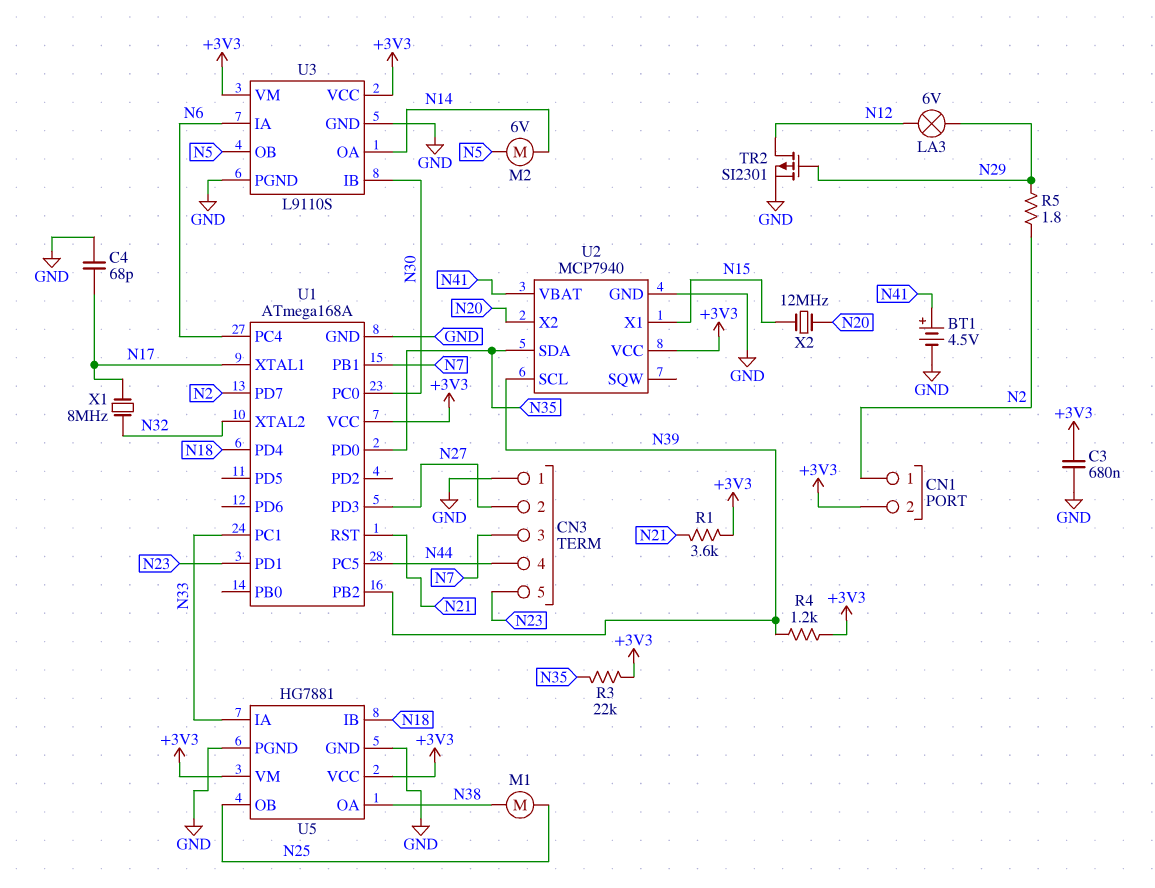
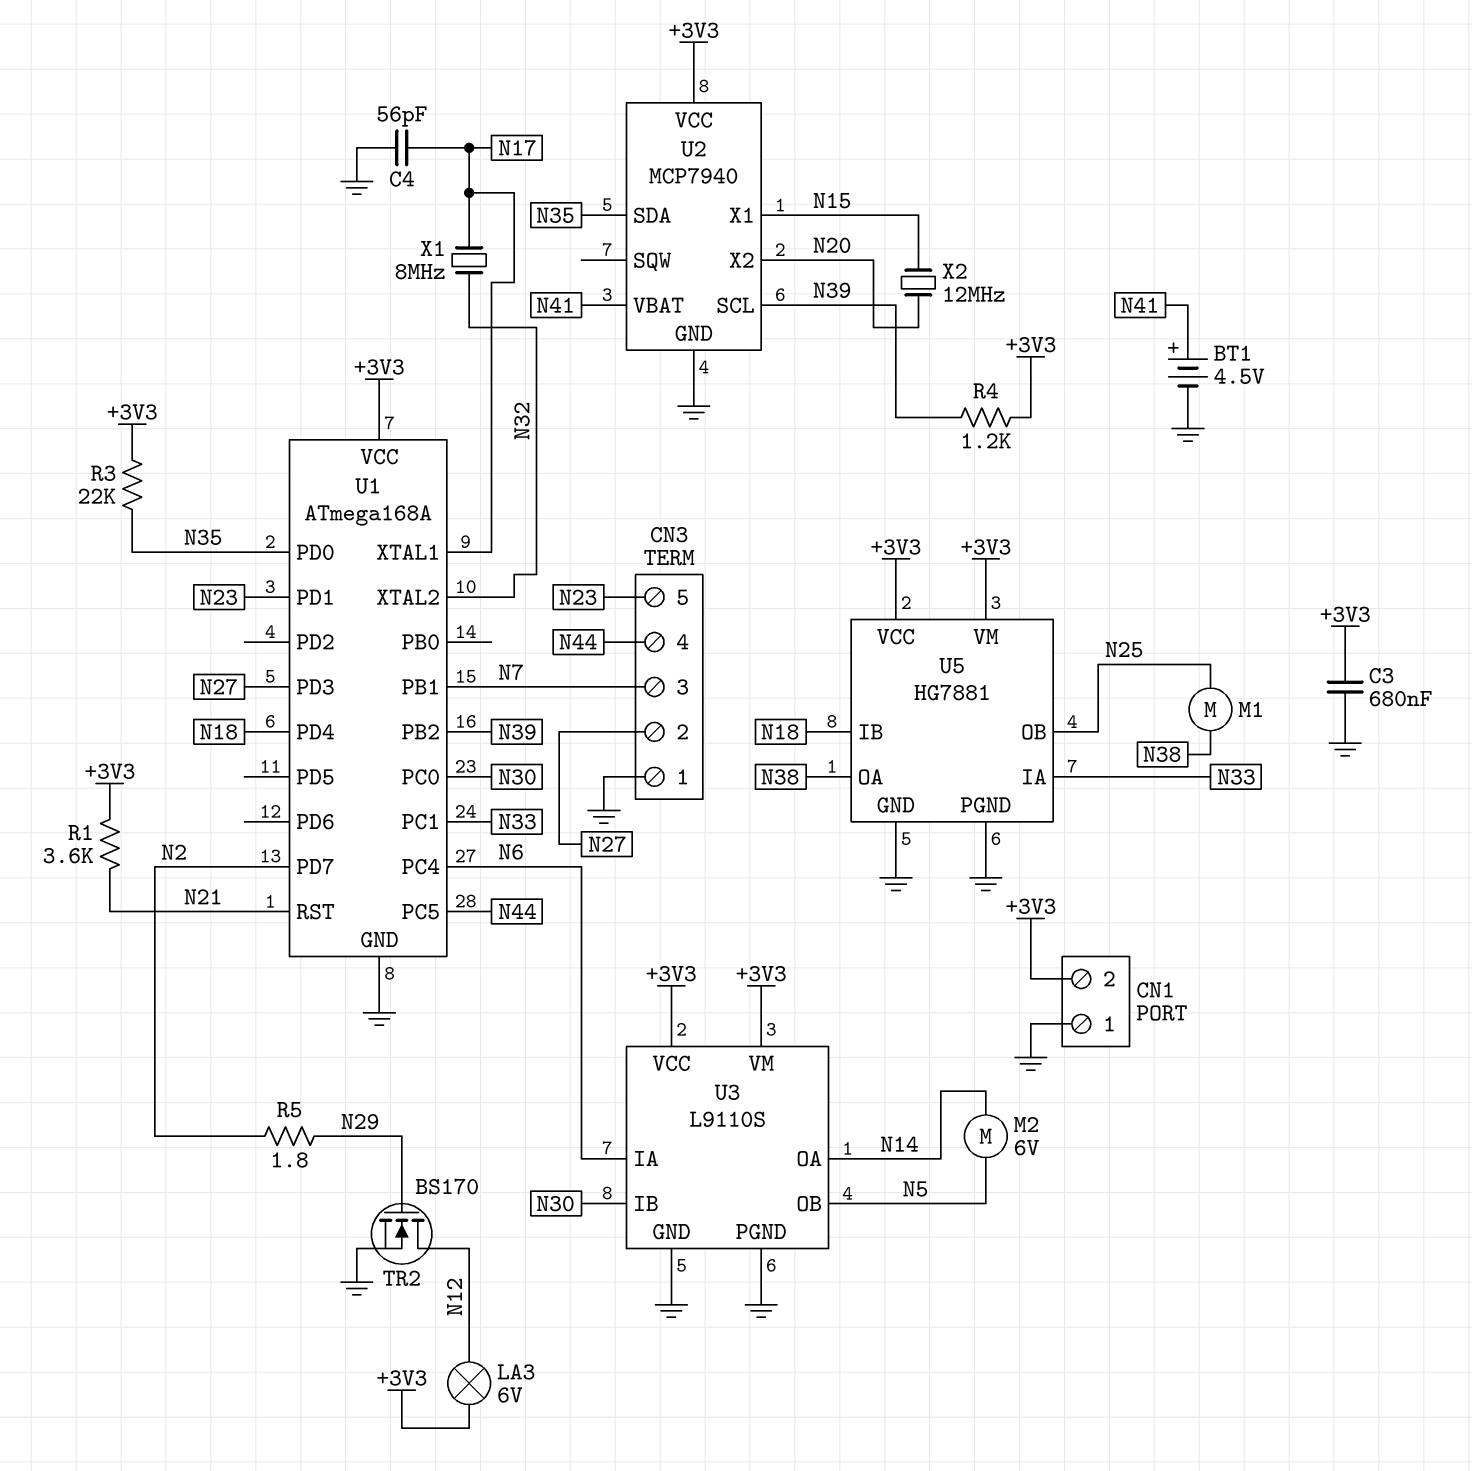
C4: 68pF (GND, N17) -> 56pF (GND, N17)
CN1 pin 1: N2 -> GND
LA3: lamp 6V (N12, N29) -> lamp 6V (+3V3, N12)
TR2: PMOS SI2301 (G N29, D N12, S GND) -> NMOS BS170 (G N29, D N12, S GND)

